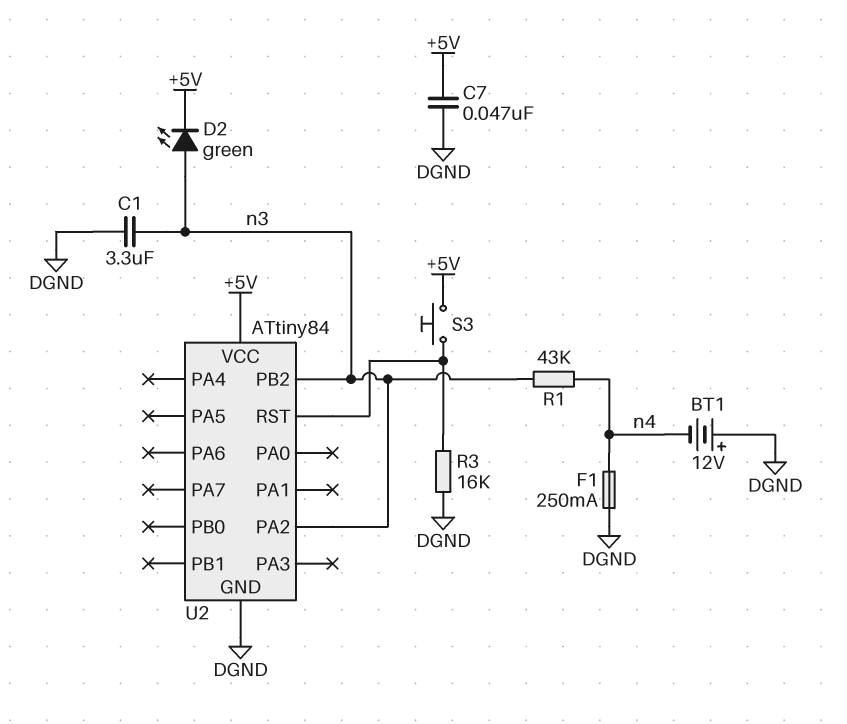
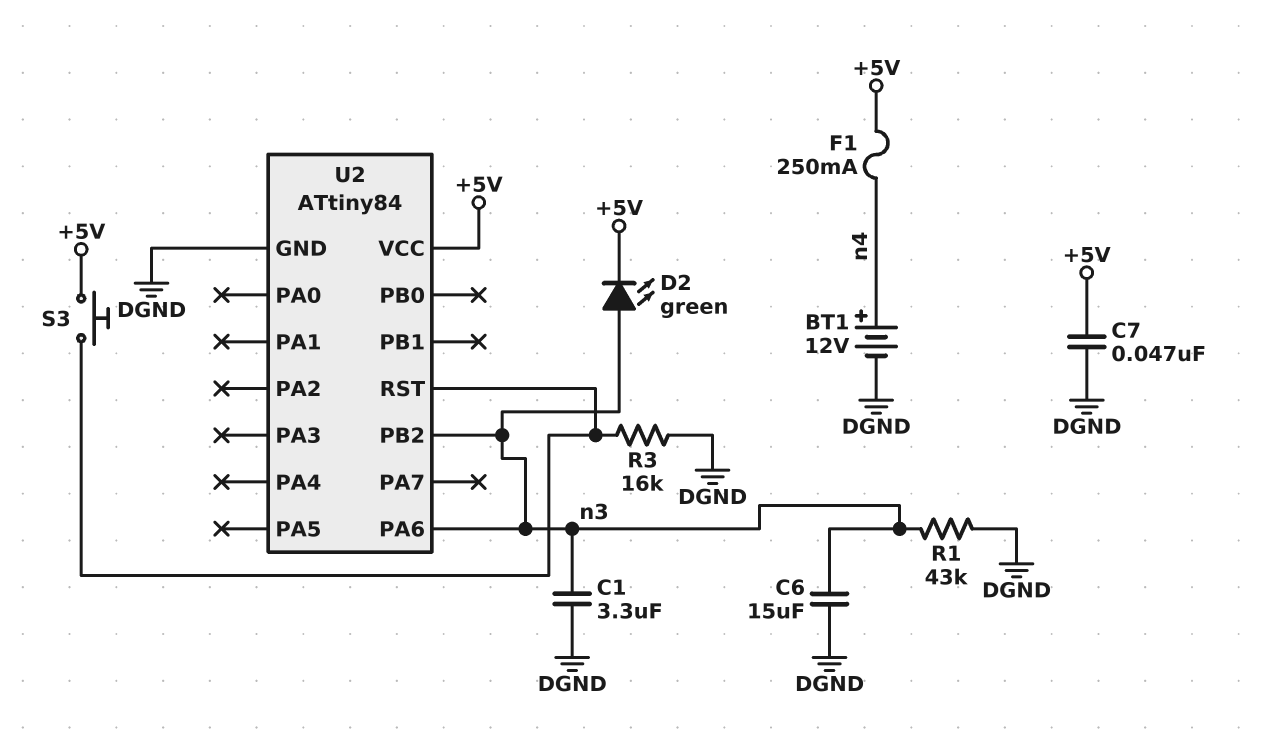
BT1: 12V (plus DGND, minus n4) -> 12V (plus n4, minus DGND)
C6: none -> 15uF (DGND, n3)
F1: 250mA (DGND, n4) -> 250mA (+5V, n4)
R1: 43k (n3, n4) -> 43k (DGND, n3)
U2 pin PA2: n3 -> none
U2 pin PA6: none -> n3

